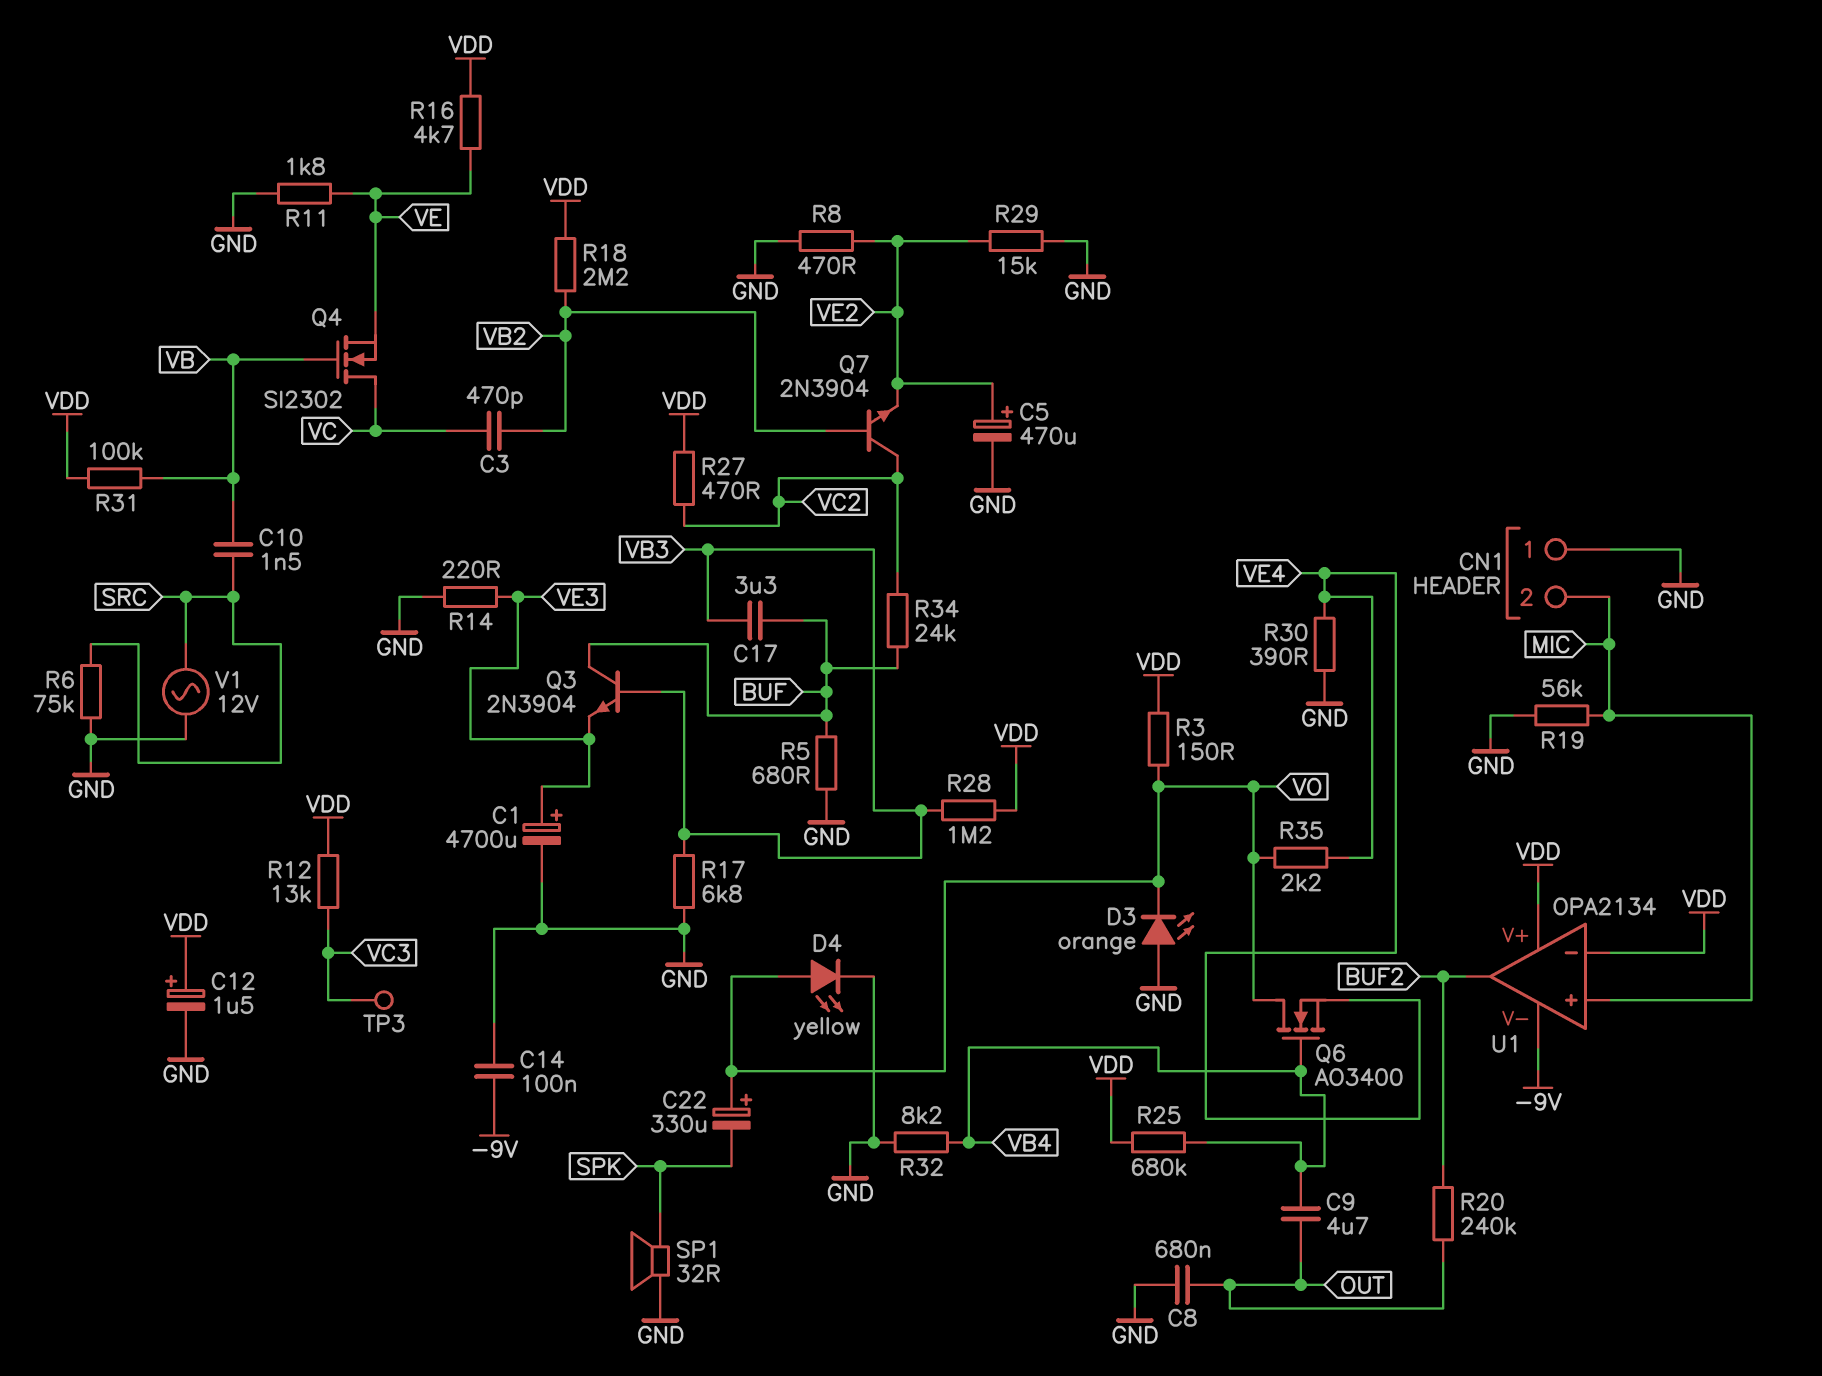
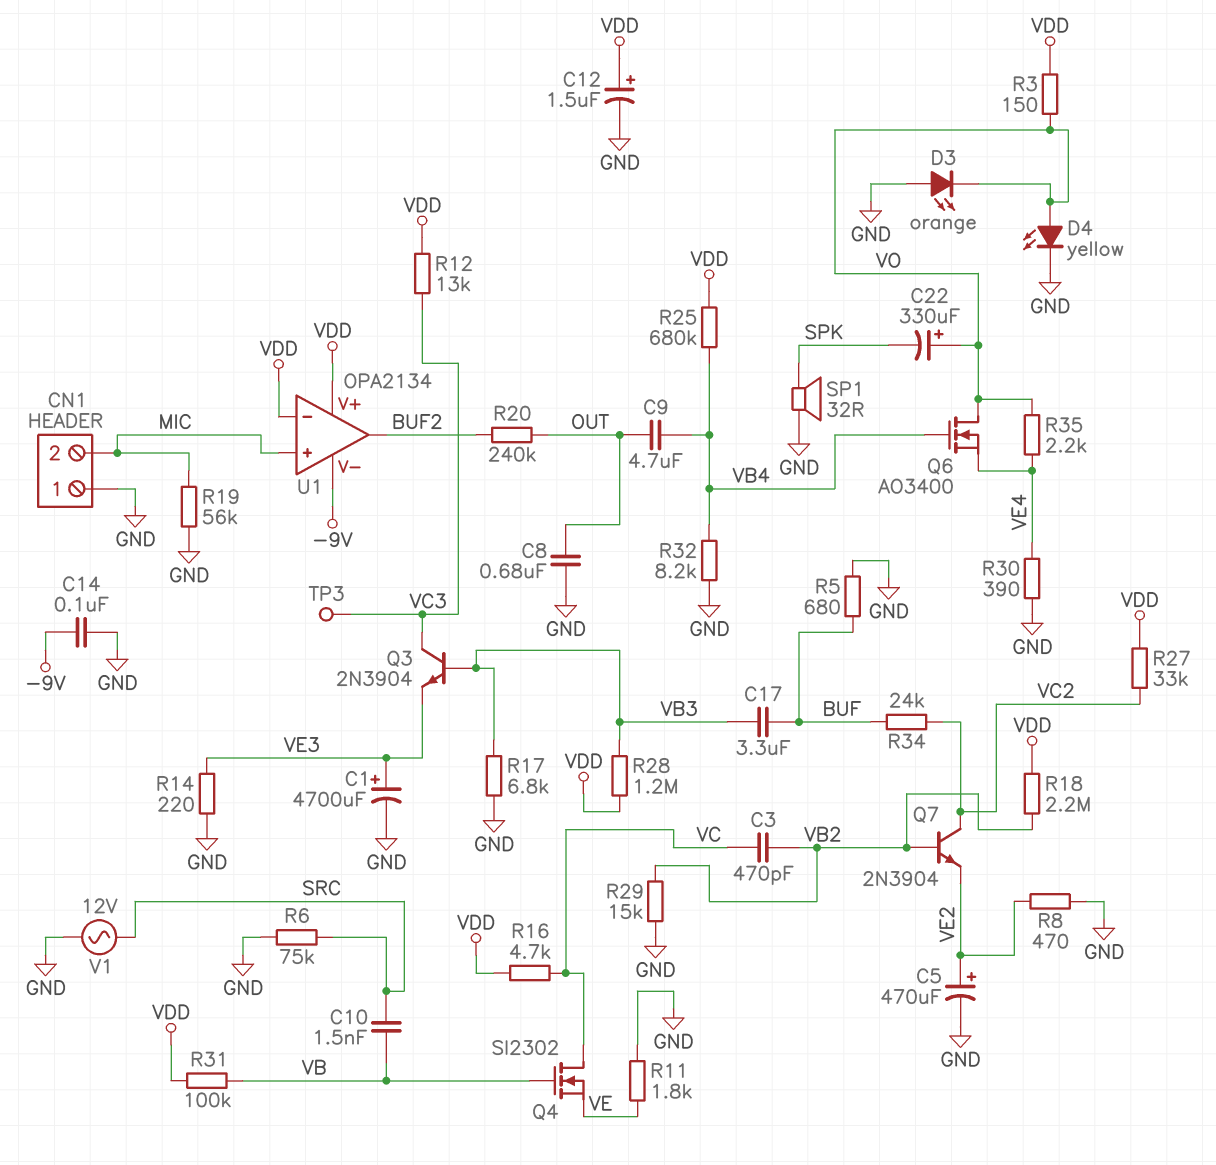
Q3: NPN 2N3904 (B VB3, C BUF, E VE3) -> NPN 2N3904 (B VB3, C VC3, E VE3)
R16: 4.7k (VDD, VE) -> 4.7k (VC, VDD)
R27: 470 (VC2, VDD) -> 33k (VC2, VDD)
R29: 15k (GND, VE2) -> 15k (GND, VB2)

